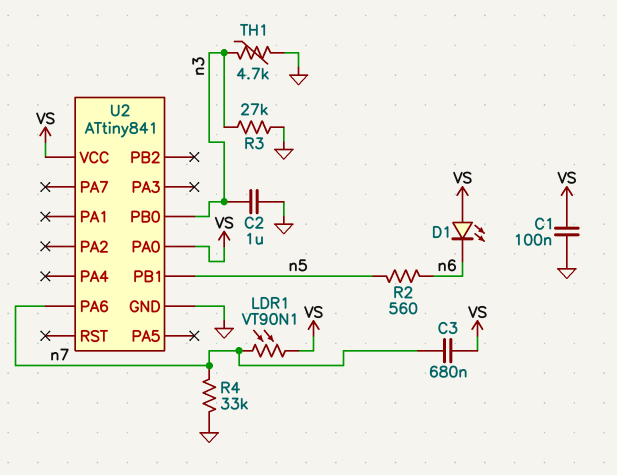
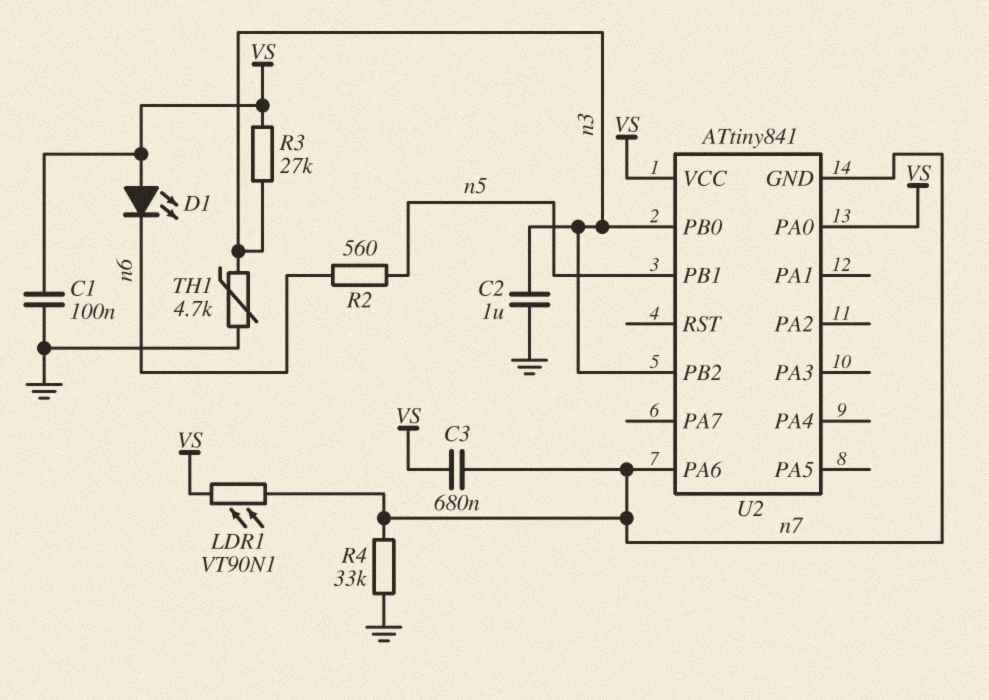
R3: 27k (GND, n3) -> 27k (VS, n3)
U2 pin GND: GND -> n7
U2 pin PB2: none -> n3

